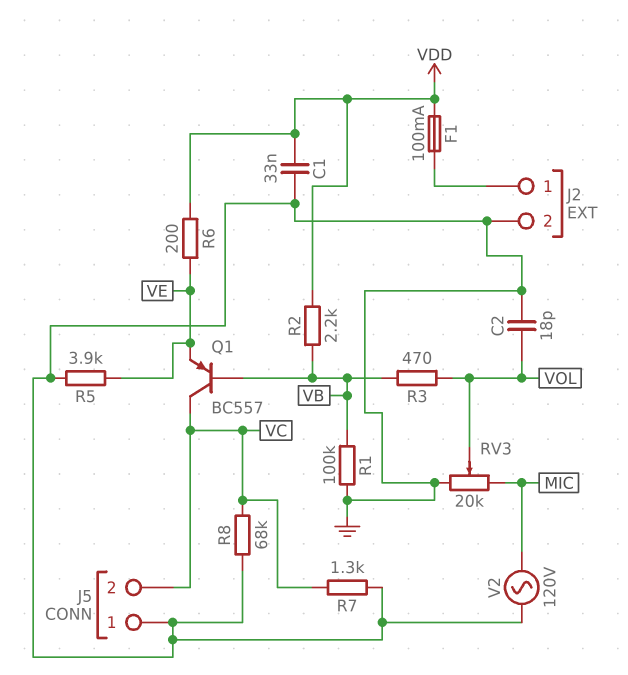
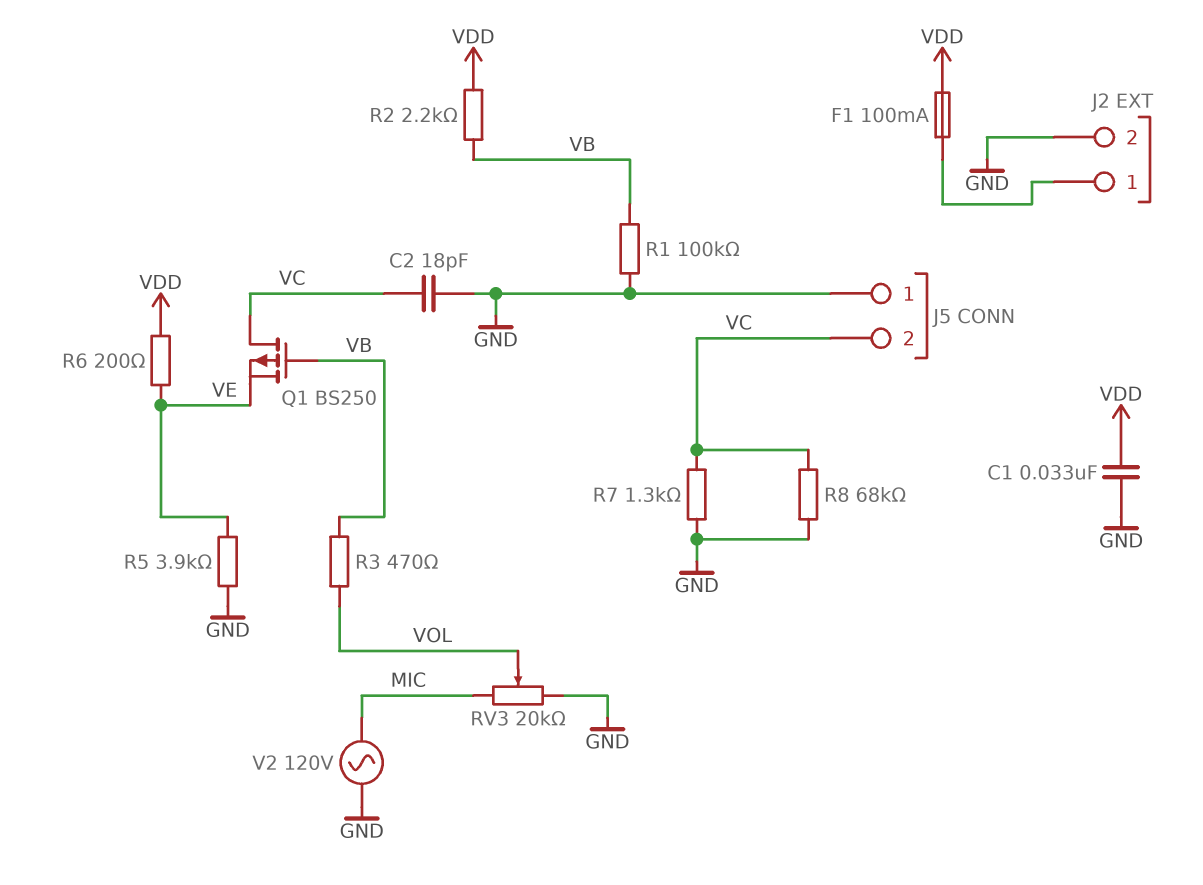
C2: 18pF (GND, VOL) -> 18pF (GND, VC)
Q1: PNP BC557 (B VB, C VC, E VE) -> PMOS BS250 (G VB, D VC, S VE)

